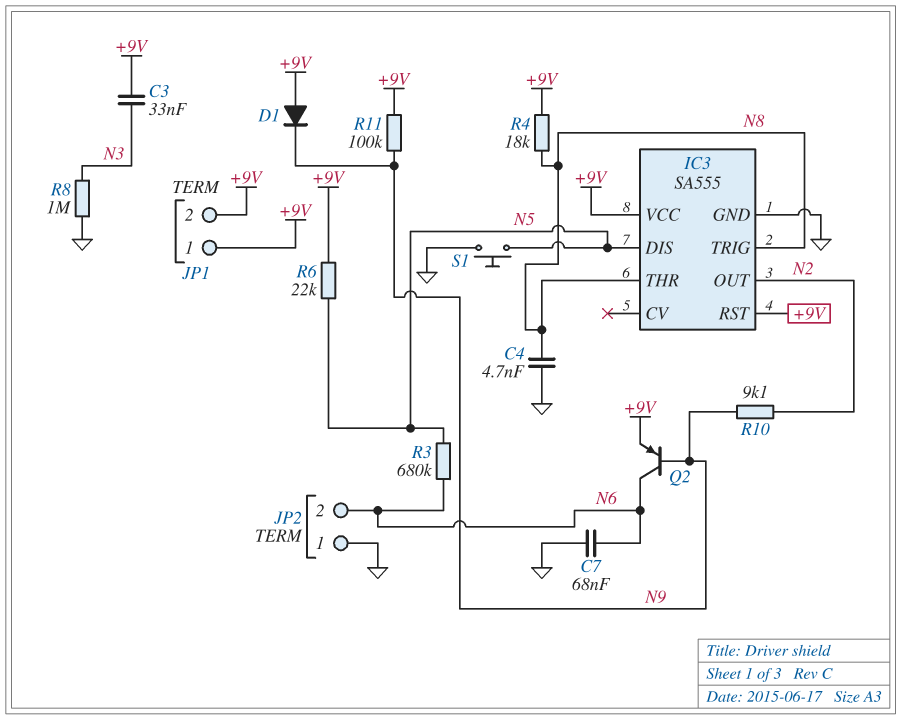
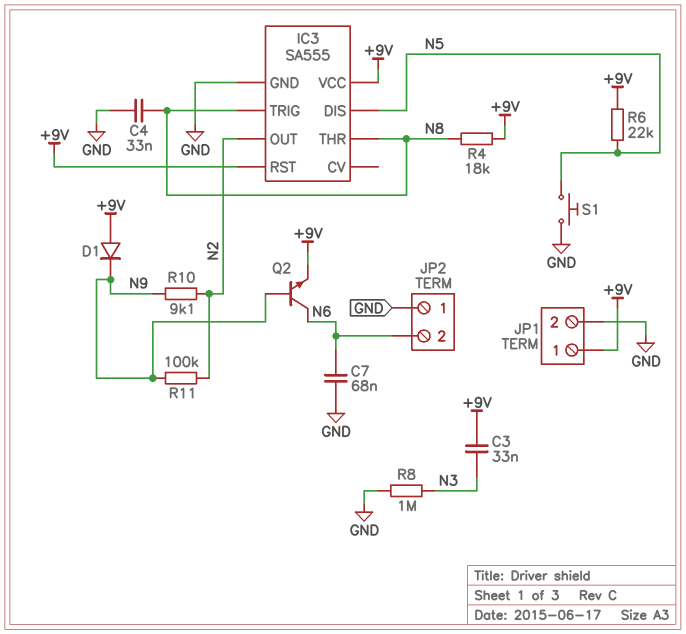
C4: 4.7nF (GND, N8) -> 33nF (GND, N8)
JP1 pin 2: +9V -> GND
Q2: PNP (B N9, C N6, E +9V) -> NPN (B N9, C N6, E +9V)
R3: 680k (N5, N6) -> none
R11: 100k (+9V, N9) -> 100k (N2, N9)

